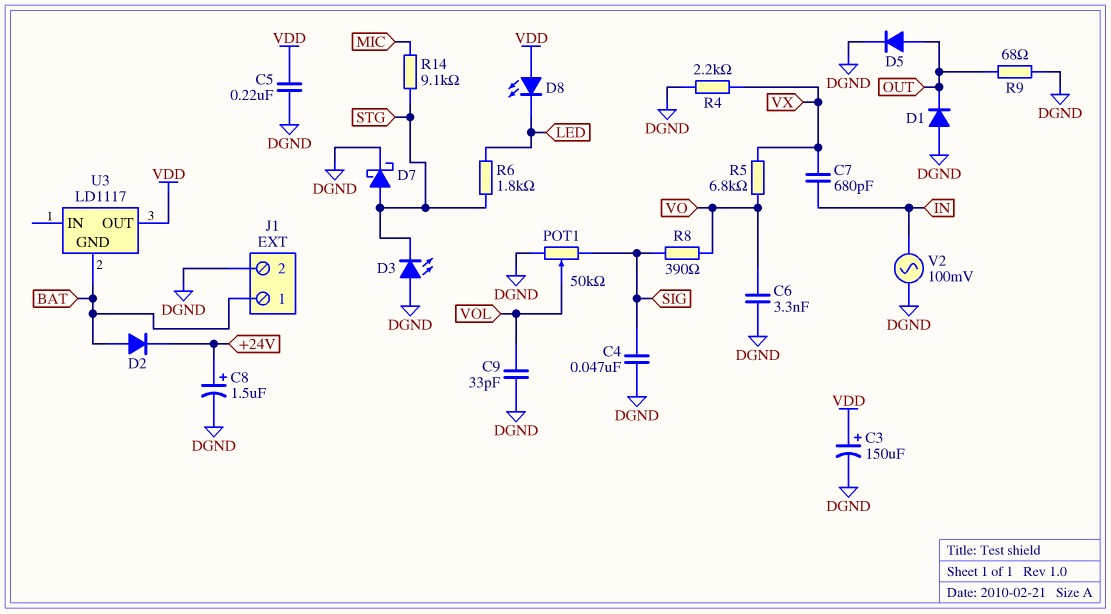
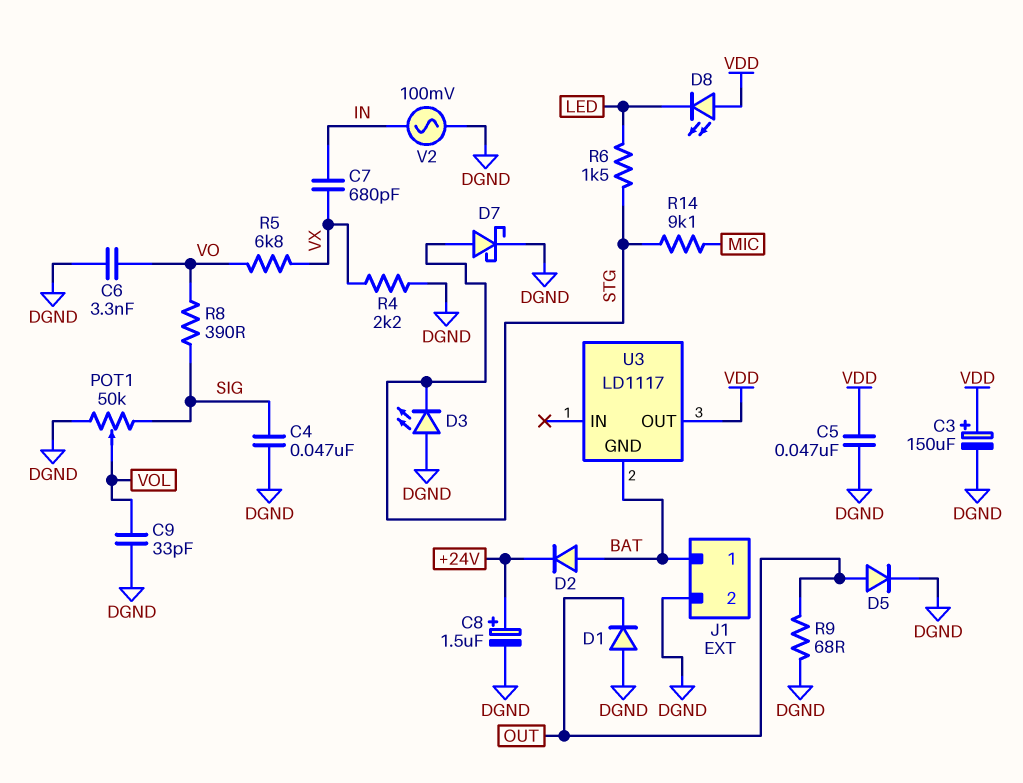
C5: 220nF (DGND, VDD) -> 47nF (DGND, VDD)
R6: 1.8k (LED, STG) -> 1.5k (LED, STG)

